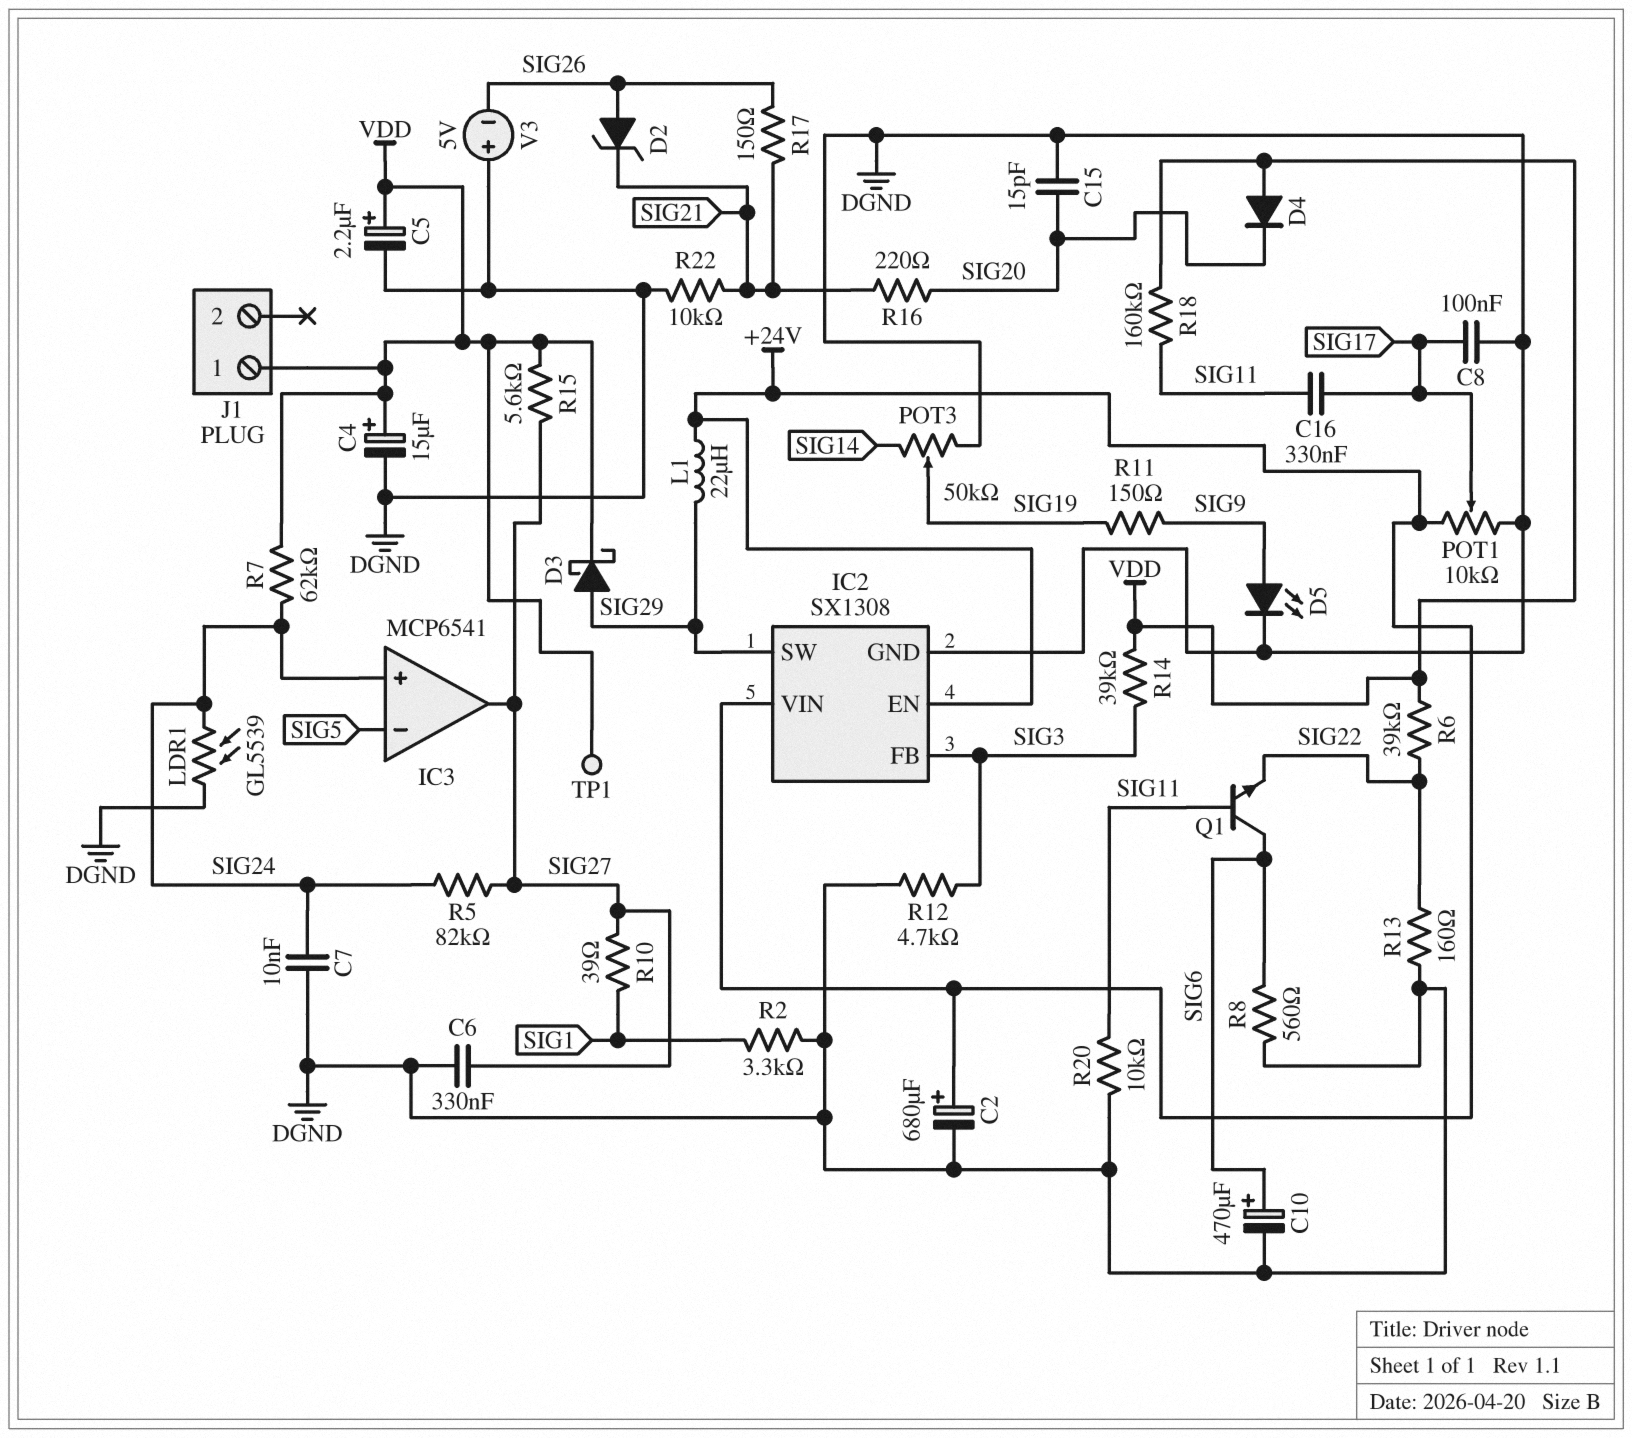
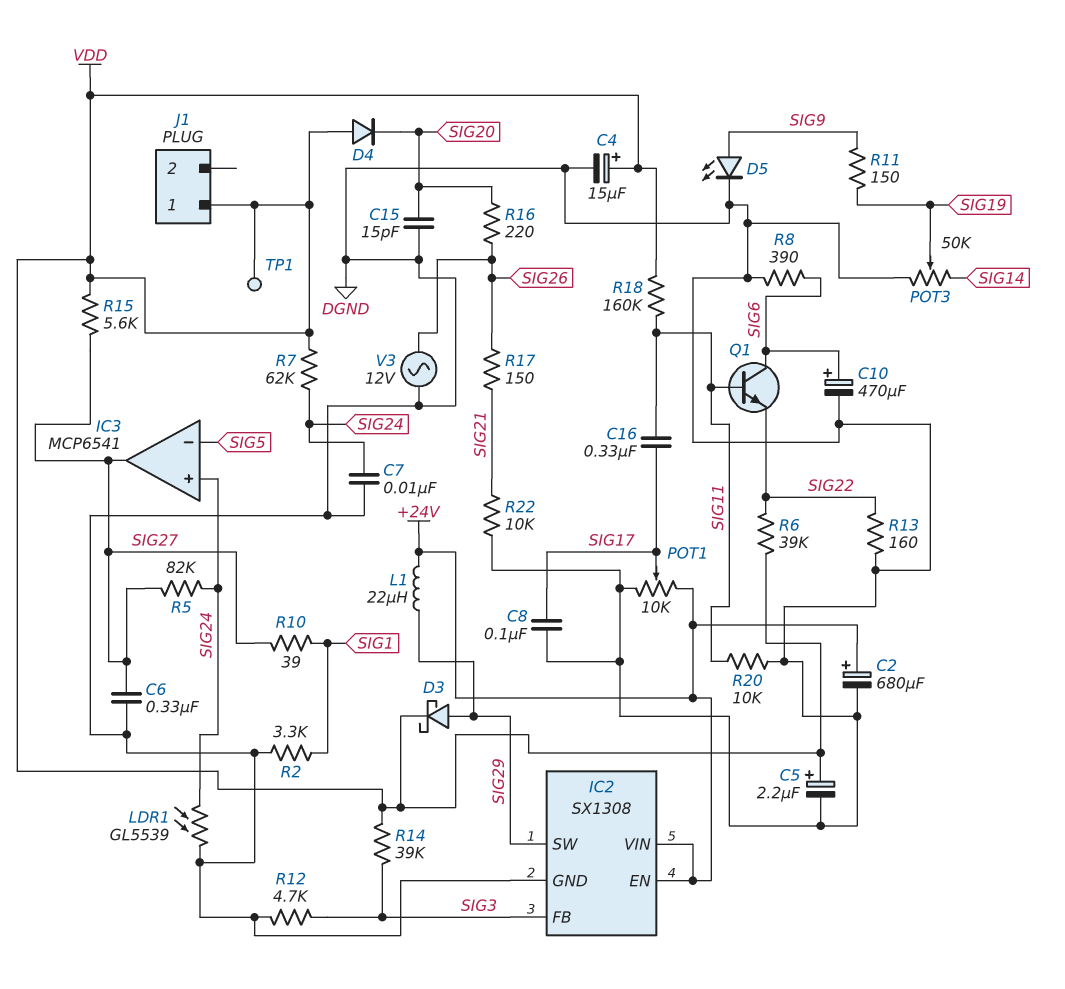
D2: zener (A SIG26, K SIG21) -> none
R8: 560 (DGND, SIG6) -> 390 (DGND, SIG6)
R16: 220 (SIG20, SIG21) -> 220 (SIG20, SIG26)
V3: 5V (plus DGND, minus SIG26) -> AC 12V (DGND, SIG26)

